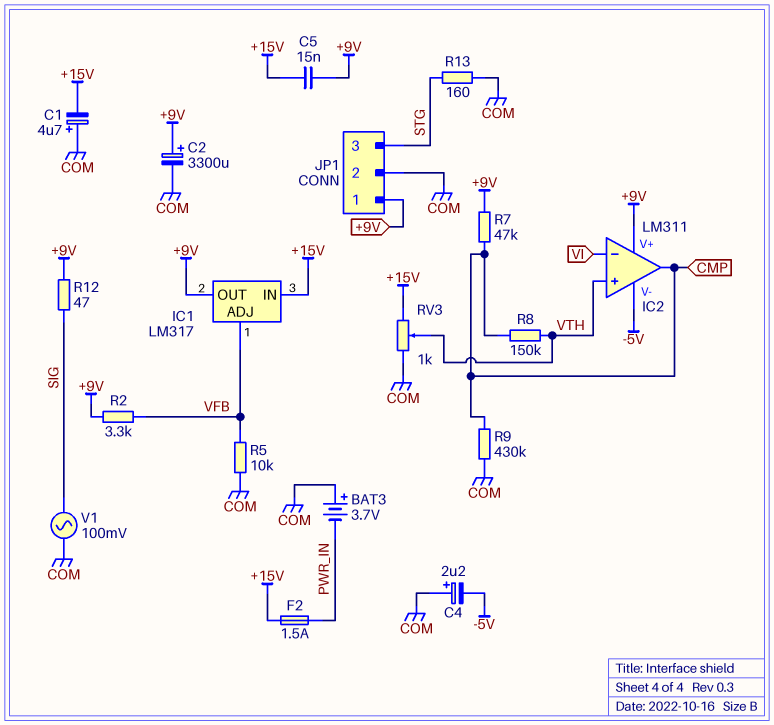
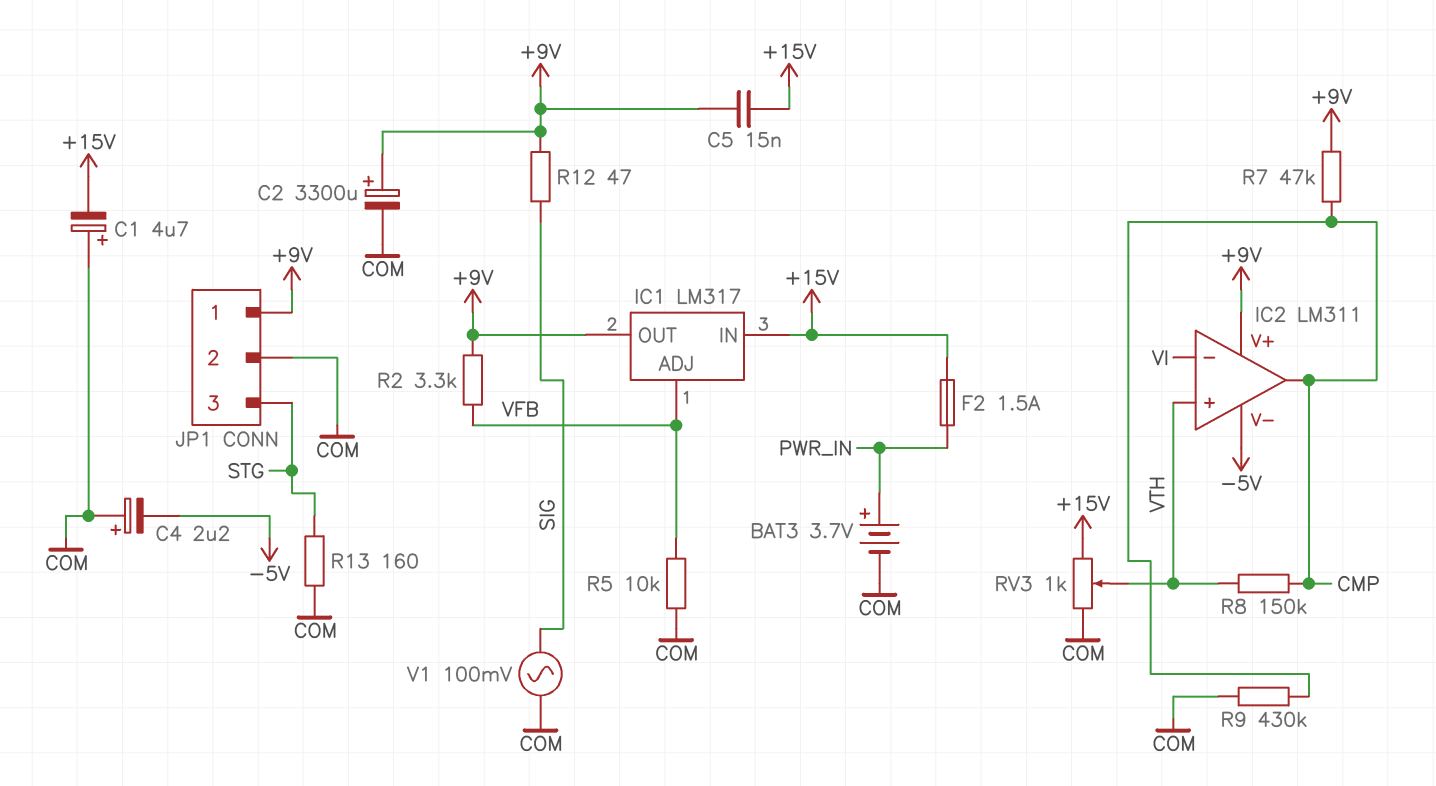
BAT3: 3.7V (plus COM, minus PWR_IN) -> 3.7V (plus PWR_IN, minus COM)

